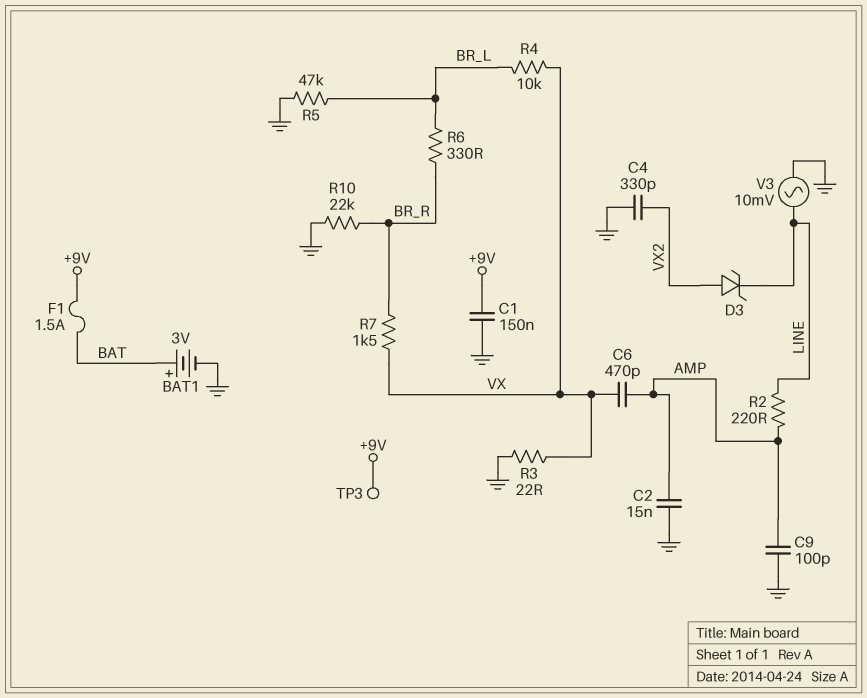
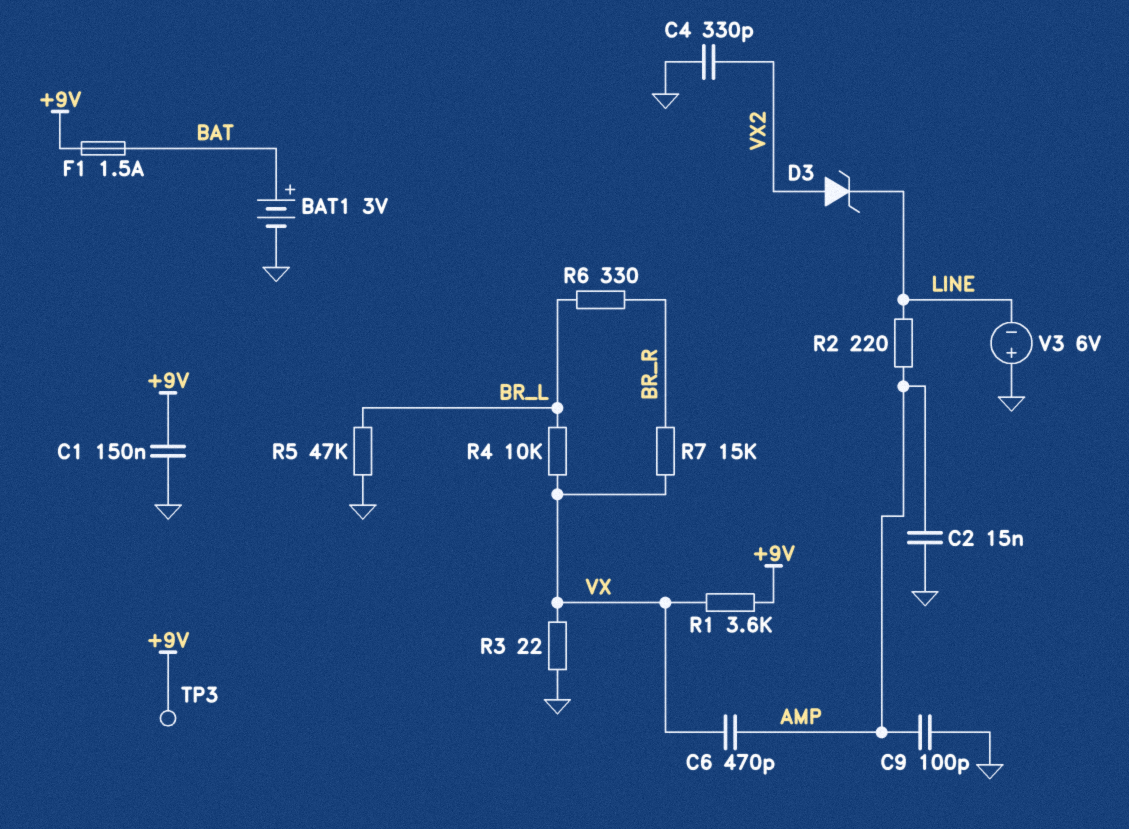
R1: none -> 3.6k (+9V, VX)
R7: 1.5k (BR_R, VX) -> 15k (BR_R, VX)
R10: 22k (BR_R, GND) -> none
V3: AC 10mV (GND, LINE) -> 6V (plus GND, minus LINE)

